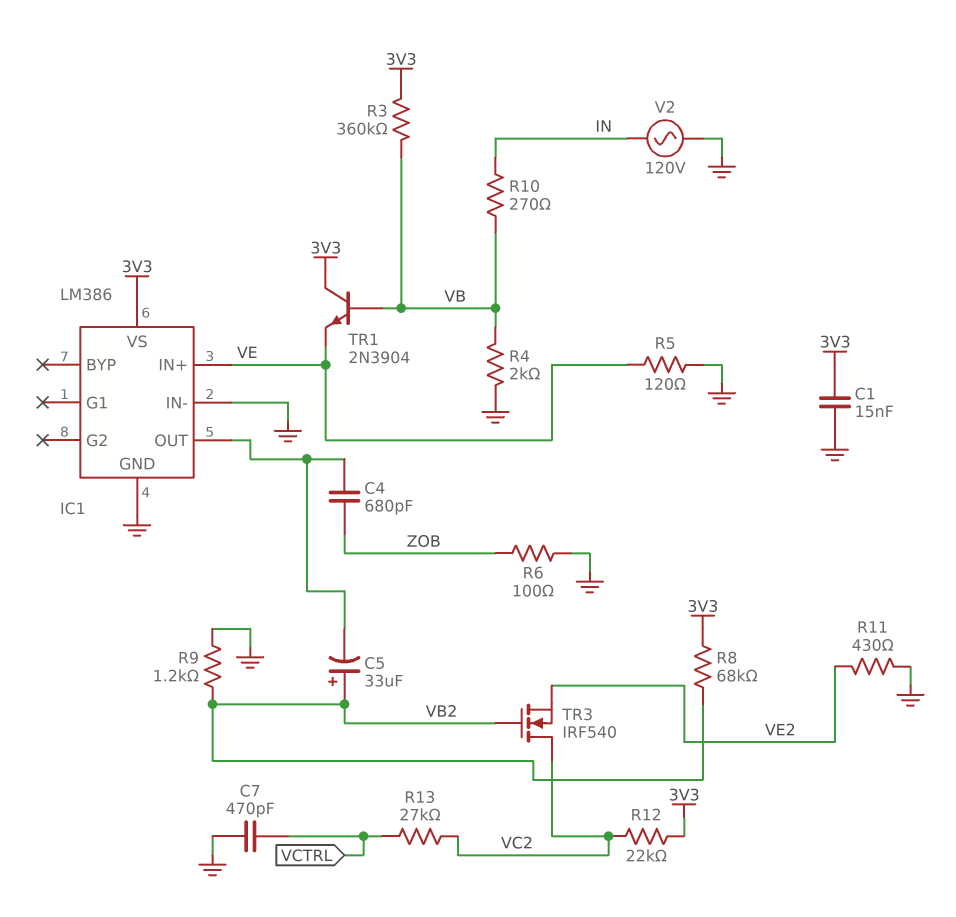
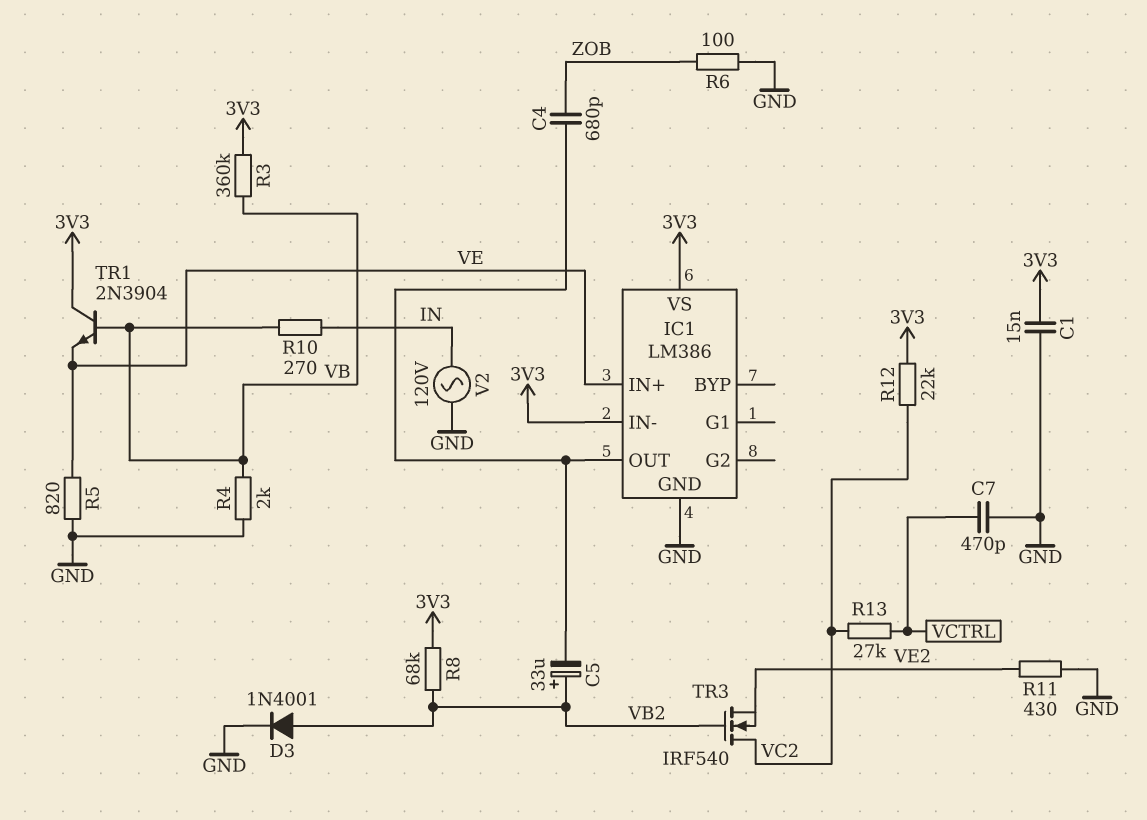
D3: none -> diode 1N4001 (A VB2, K GND)
IC1 pin IN-: GND -> 3V3
R5: 120 (GND, VE) -> 820 (GND, VE)
R9: 1.2k (GND, VB2) -> none

